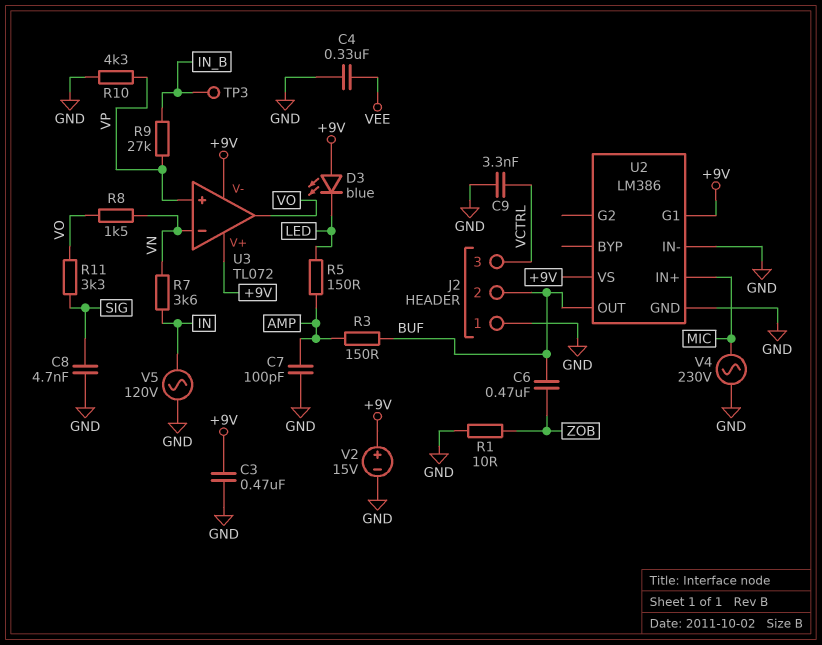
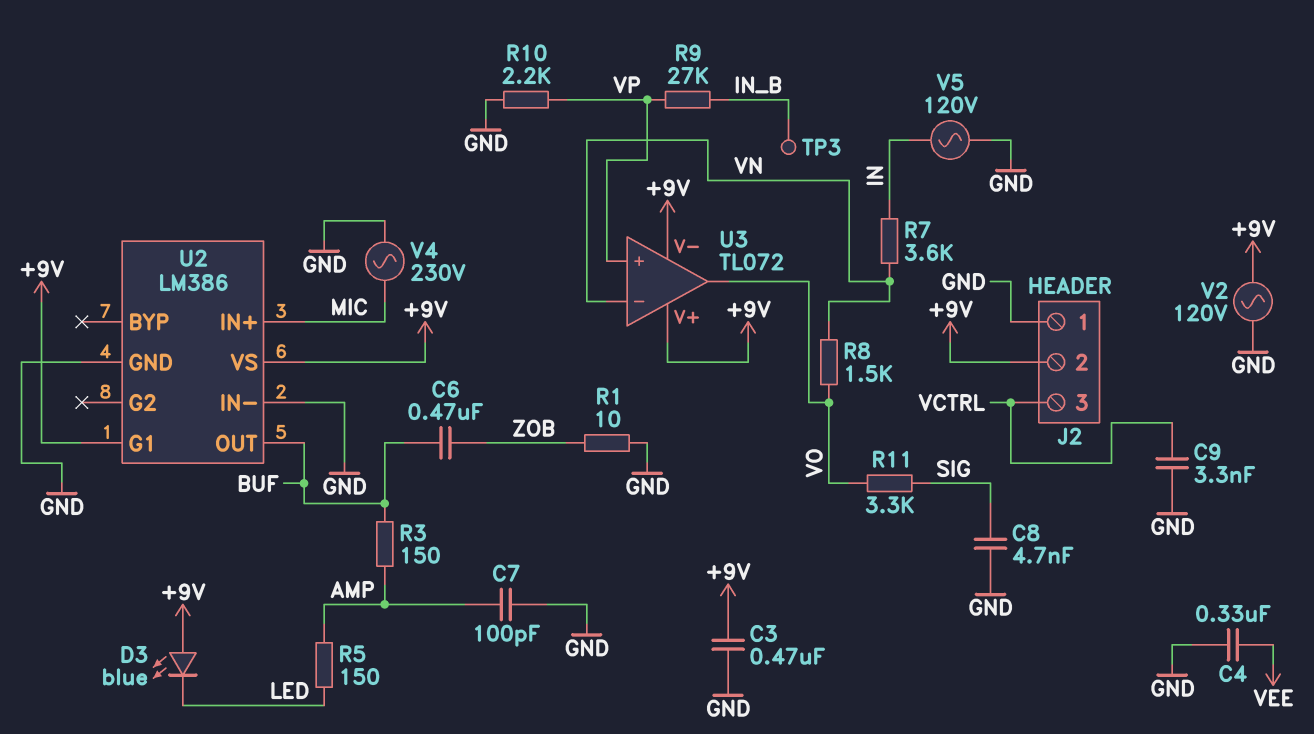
J2 pin 2: BUF -> +9V
R10: 4.3k (GND, VP) -> 2.2k (GND, VP)
V2: 15V (plus +9V, minus GND) -> AC 120V (+9V, GND)

